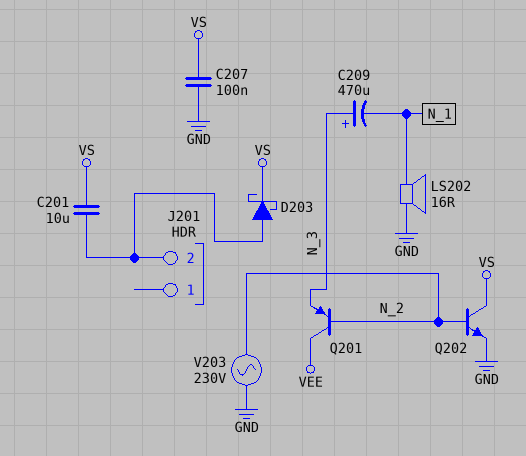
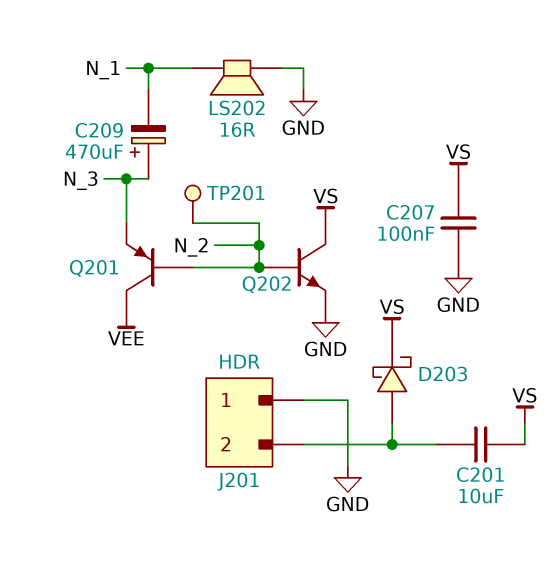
J201 pin 1: none -> GND
TP201: none -> test point (N_2)
V203: AC 230V (GND, N_2) -> none

